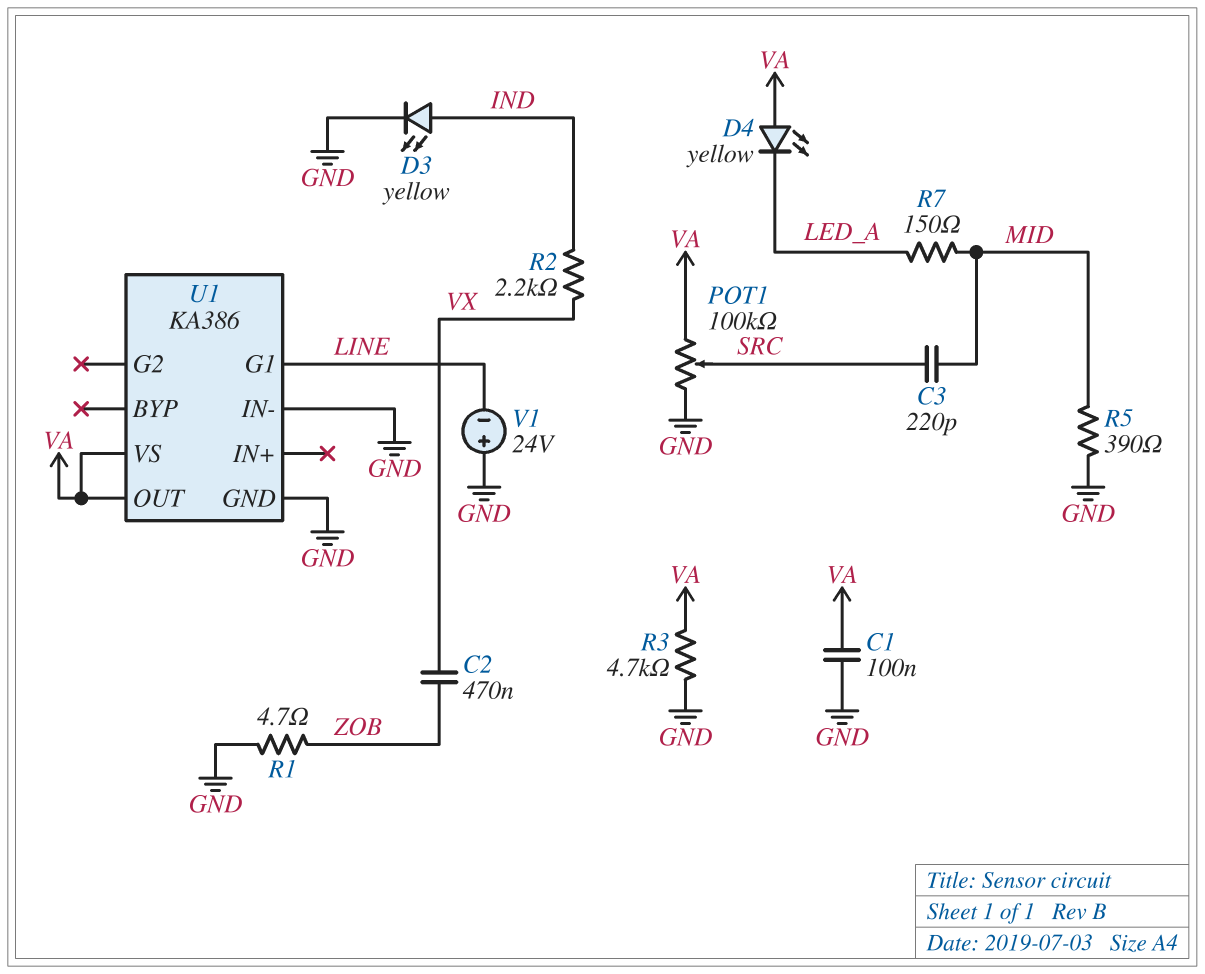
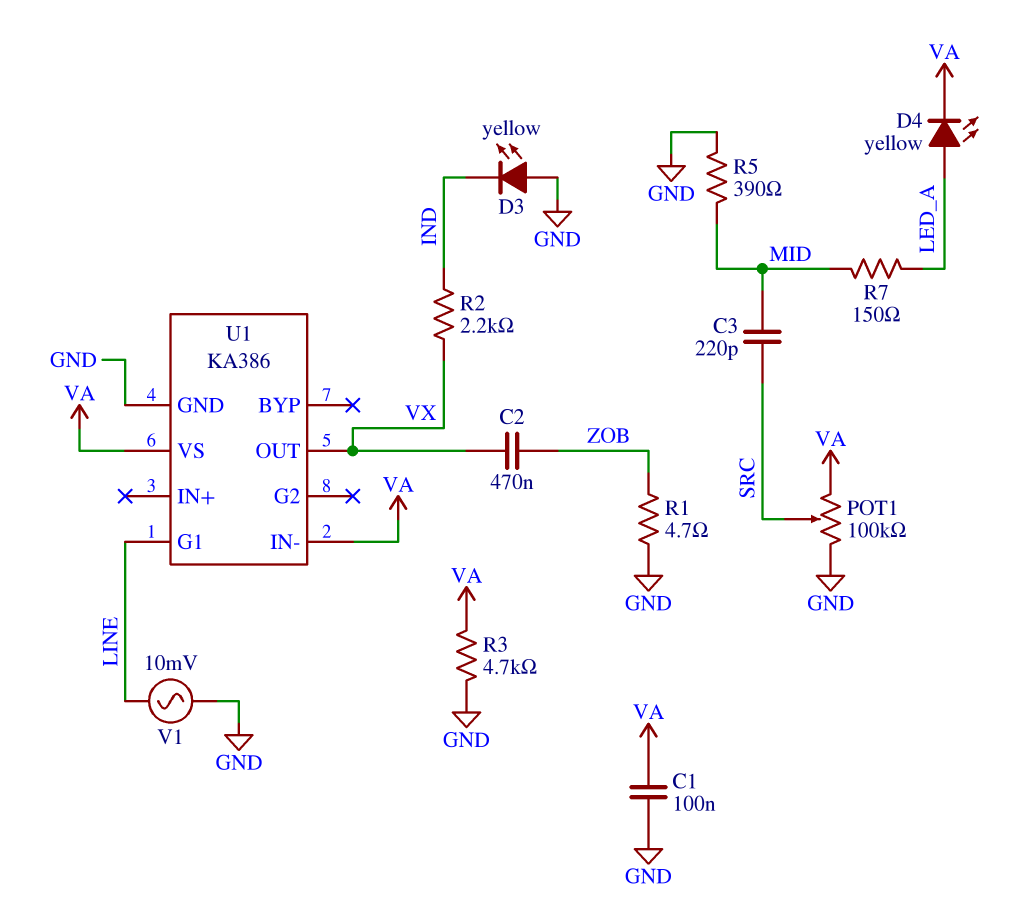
D3: LED yellow (A IND, K GND) -> LED yellow (A GND, K IND)
D4: LED yellow (A VA, K LED_A) -> LED yellow (A LED_A, K VA)
U1 pin IN-: GND -> VA
U1 pin OUT: VA -> VX
V1: 24V (plus GND, minus LINE) -> AC 10mV (GND, LINE)

